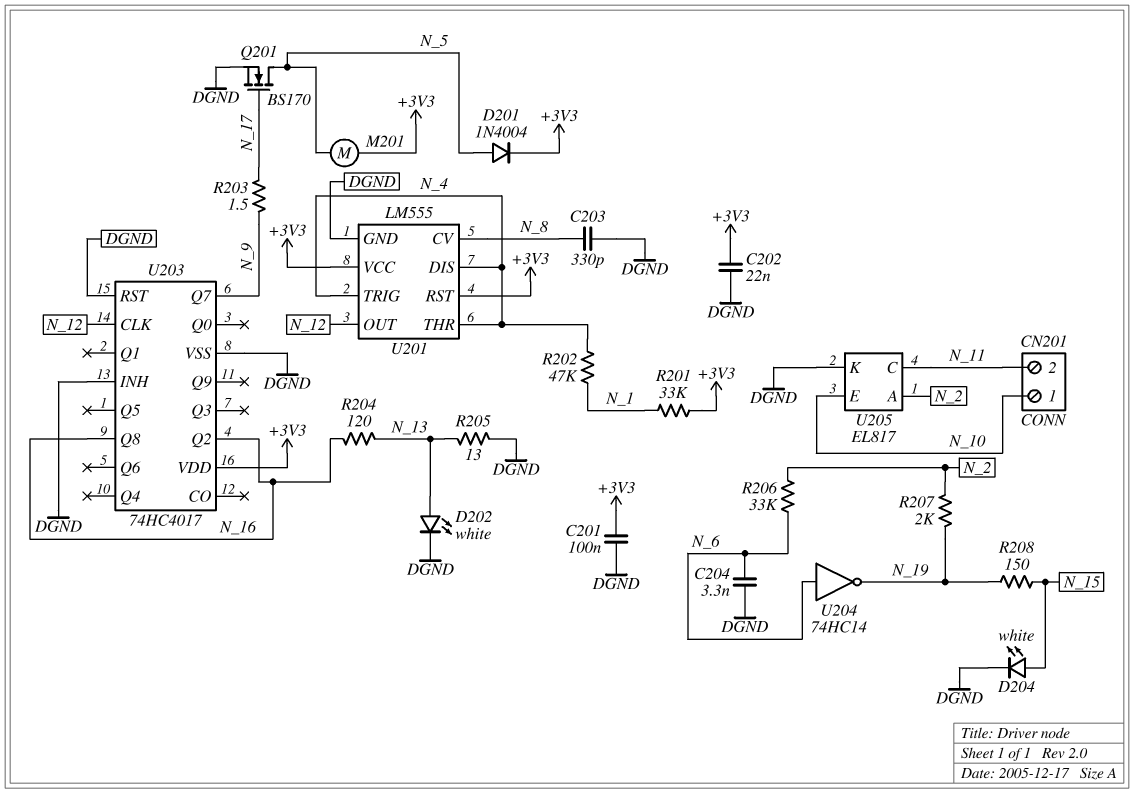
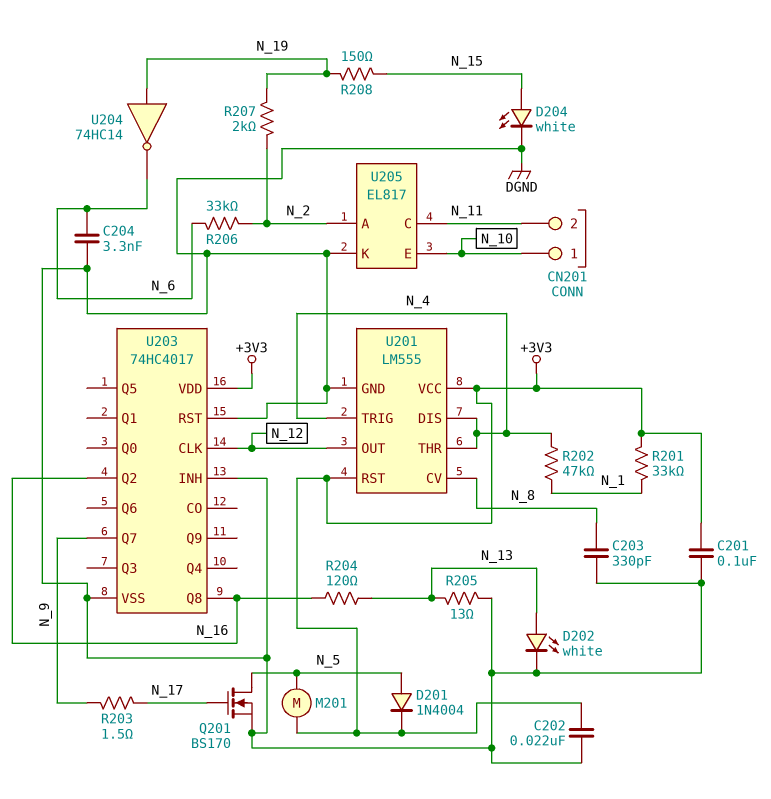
U204: NOT 74HC14 (in N_6, out N_19) -> NOT 74HC14 (in N_19, out N_6)

